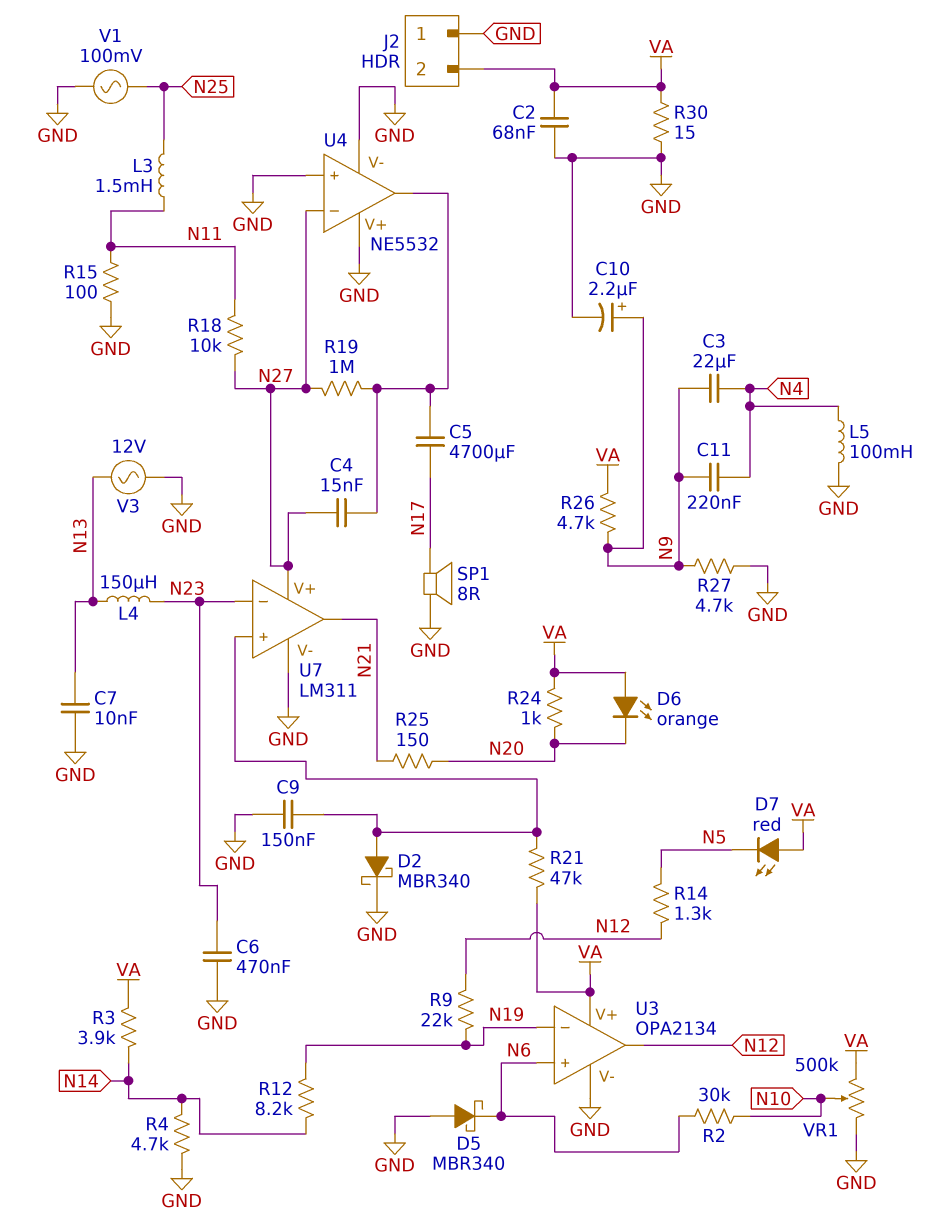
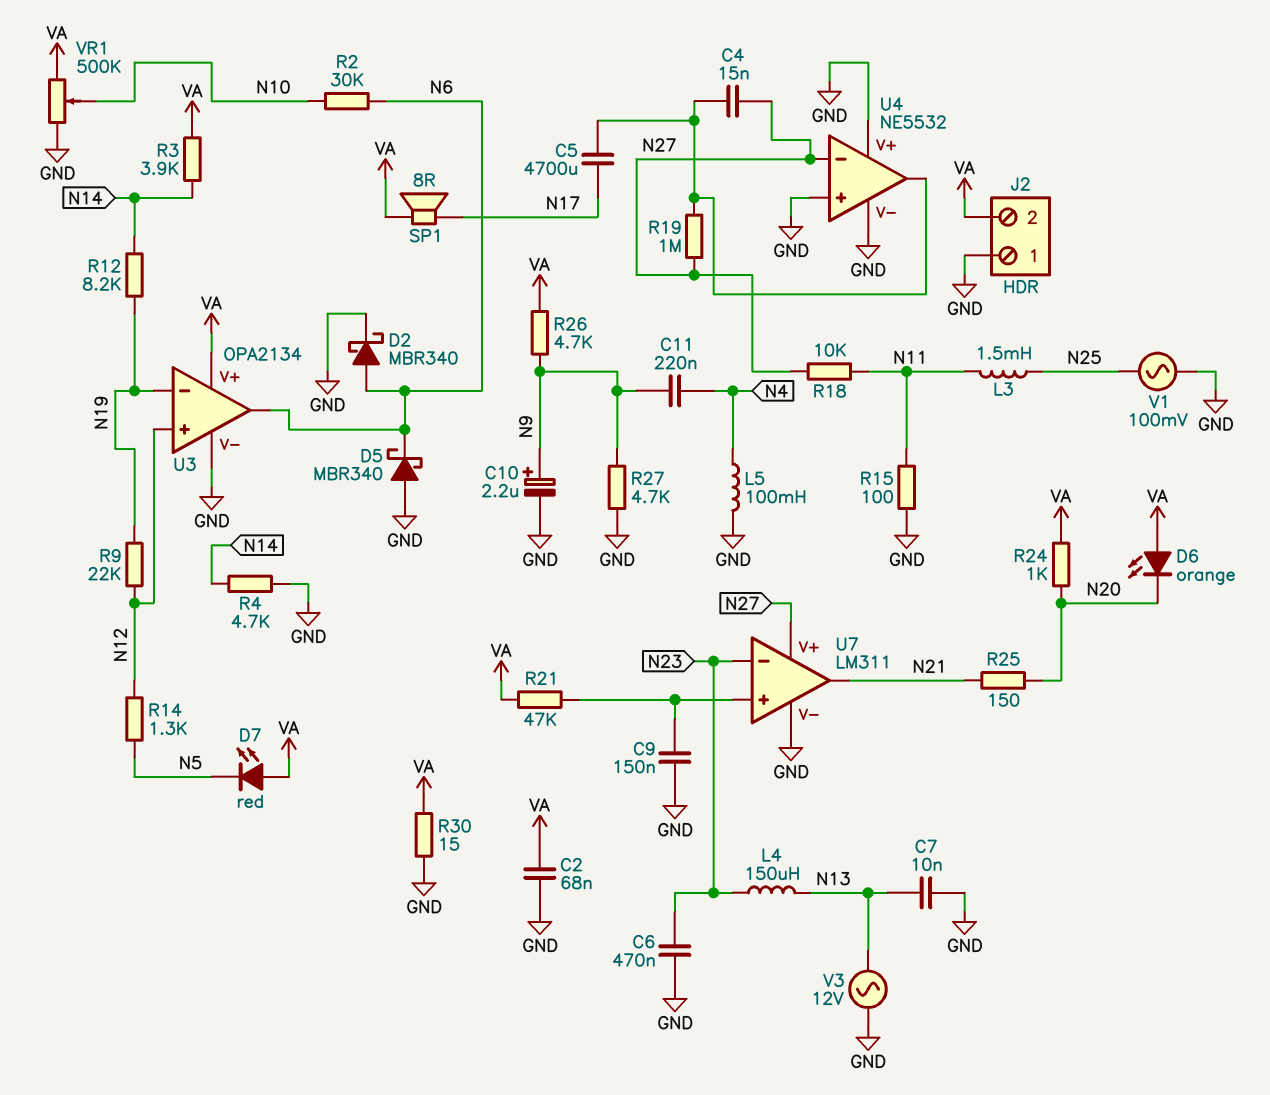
C3: 22uF (N4, N9) -> none
D2: schottky MBR340 (A U7/in+, K GND) -> schottky MBR340 (A N6, K GND)
SP1: speaker 8R (GND, N17) -> speaker 8R (N17, VA)
U3 pin in+: N6 -> N12
U3 pin out: N12 -> N6

